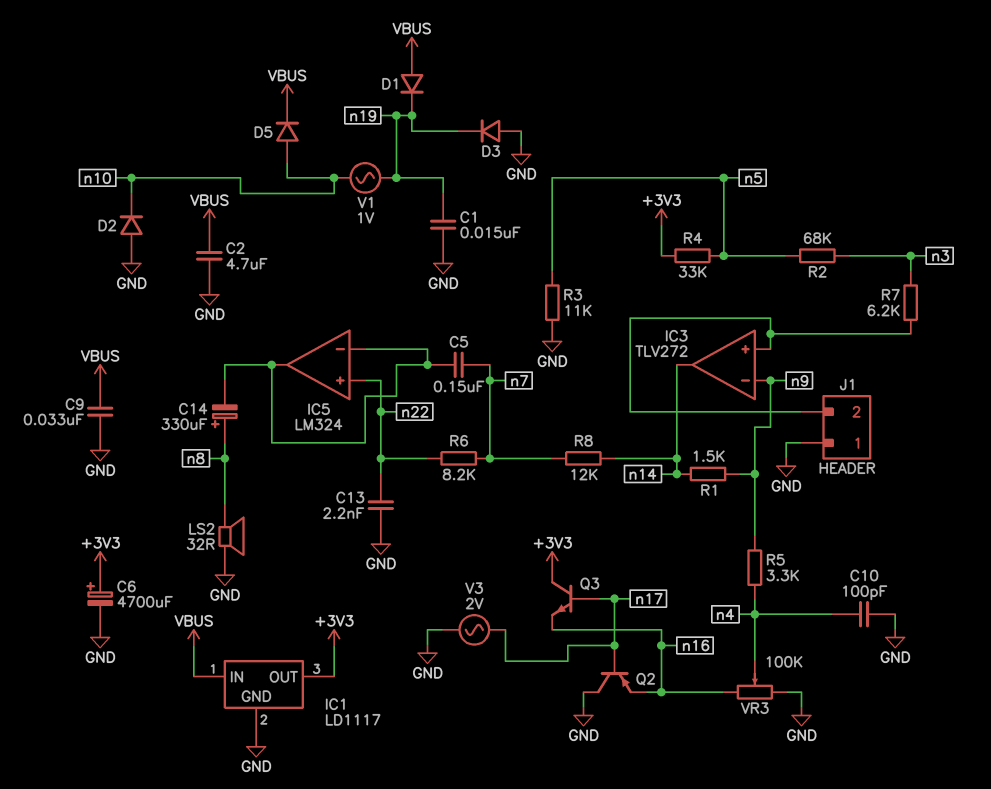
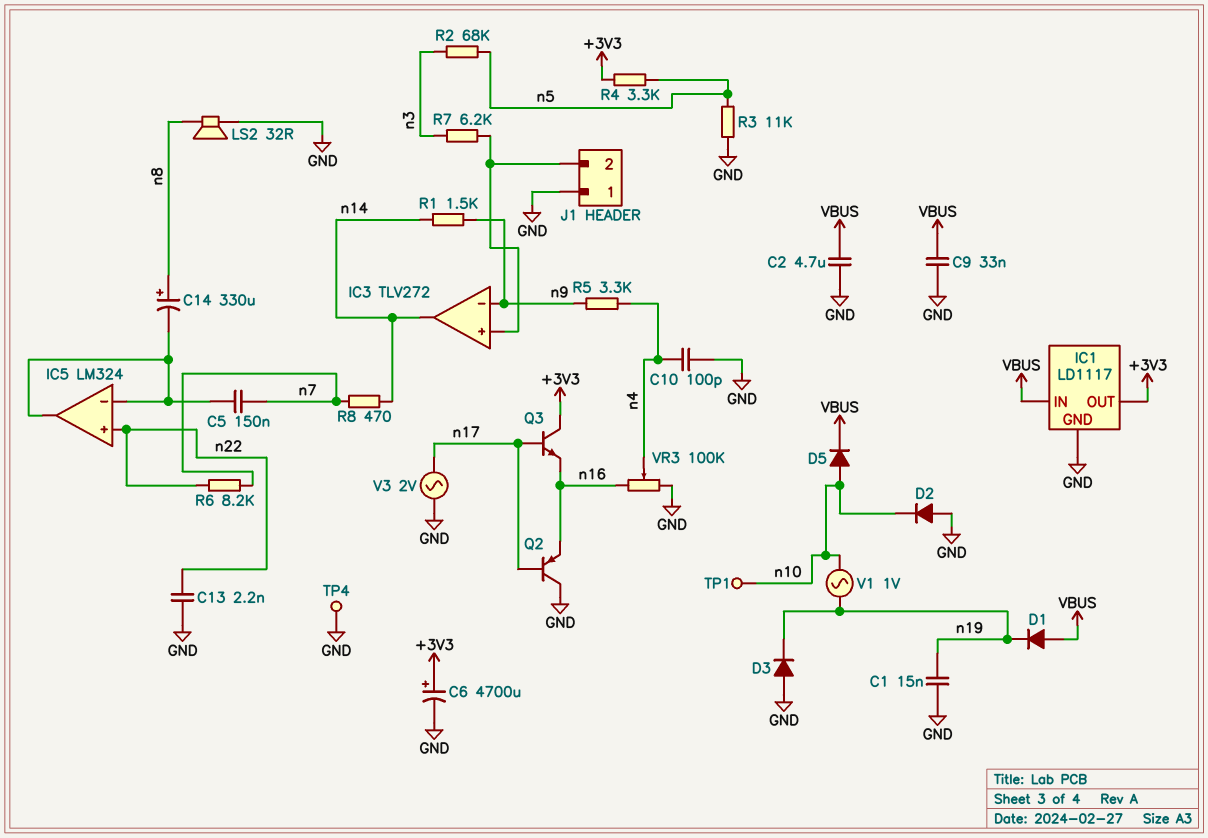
R4: 33k (+3V3, n5) -> 3.3k (+3V3, n5)
R8: 12k (n7, n14) -> 470 (n7, n14)
TP1: none -> test point (n10)
TP4: none -> test point (GND)

